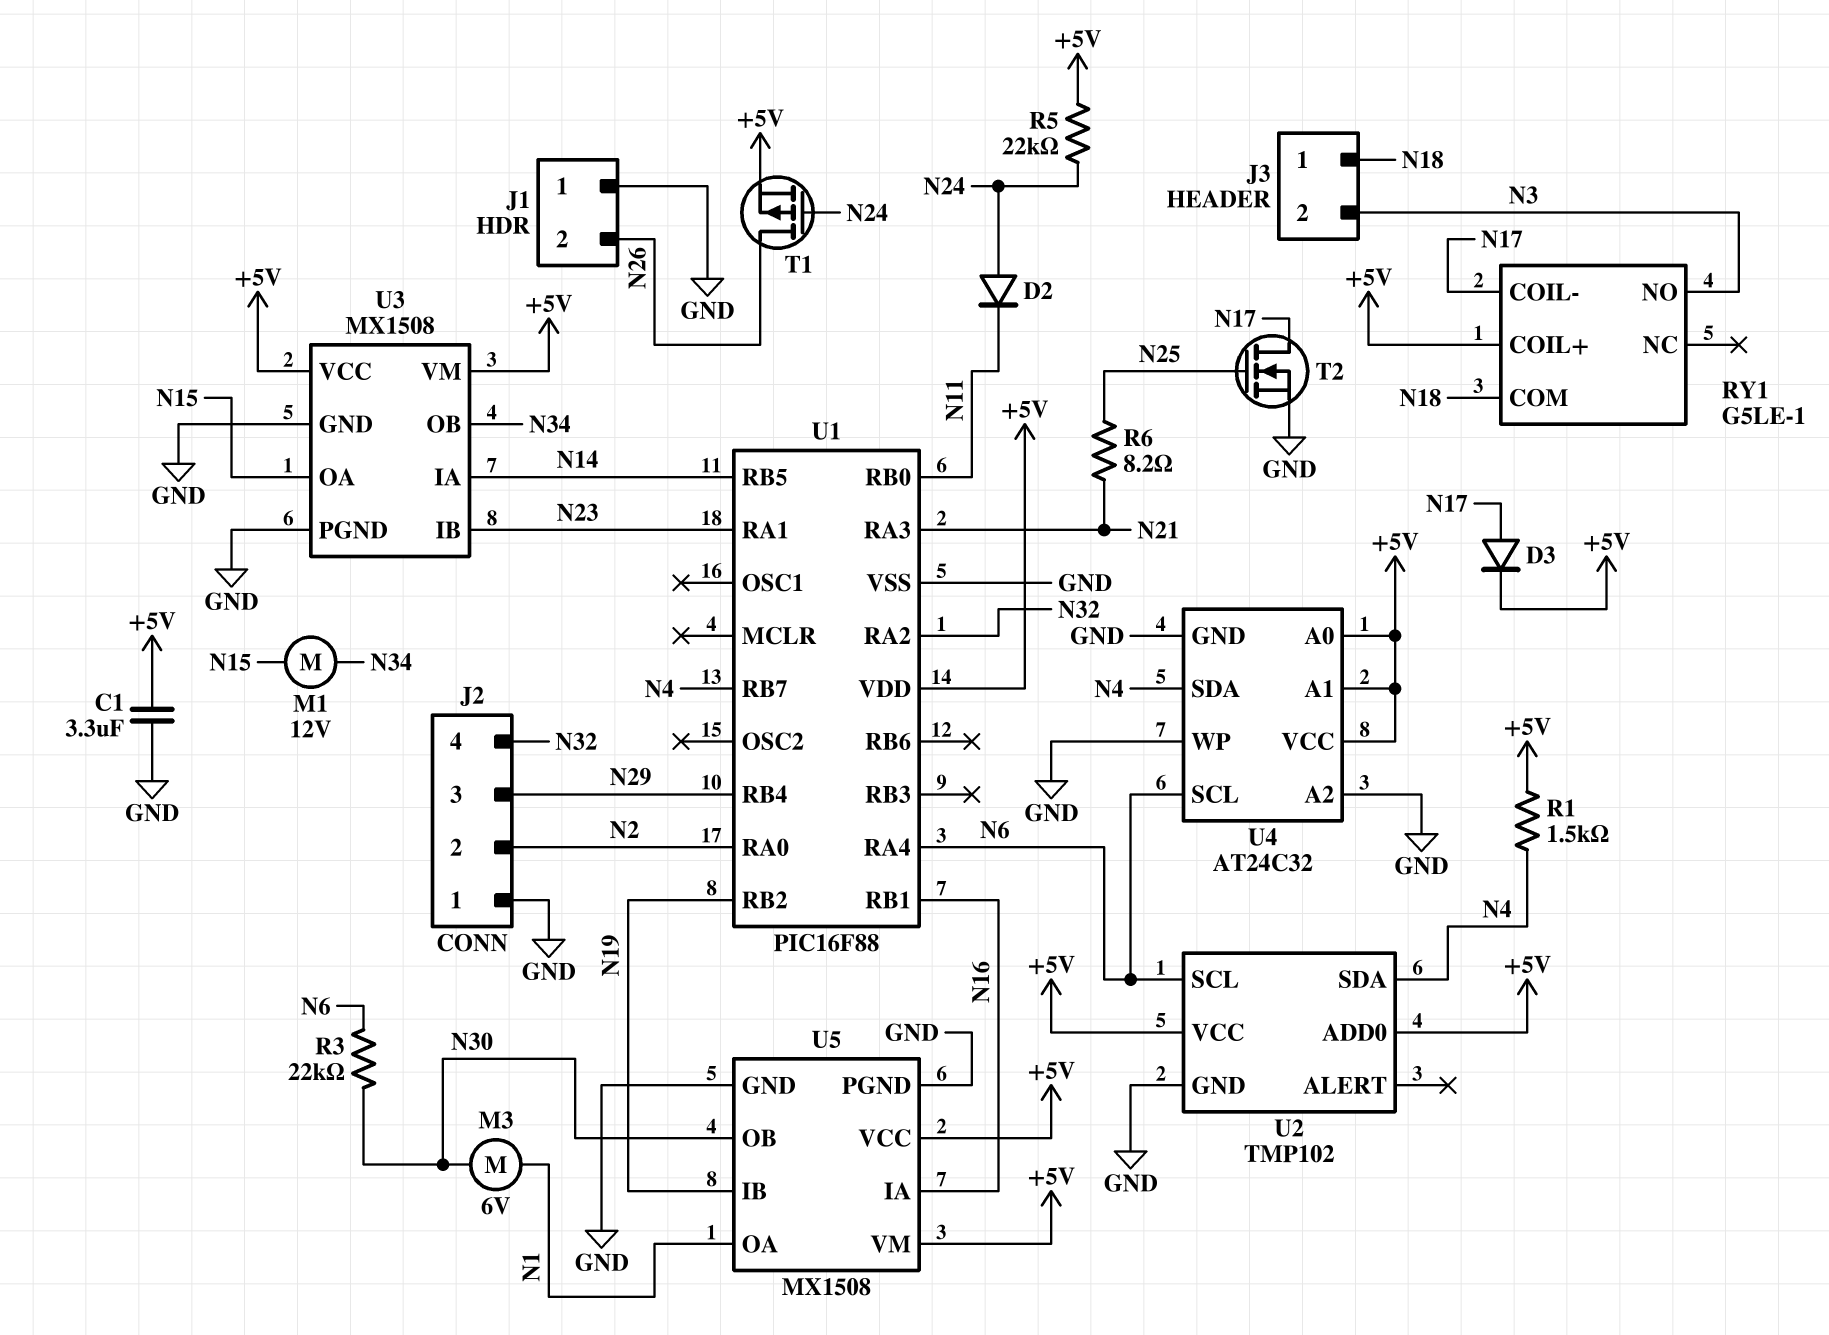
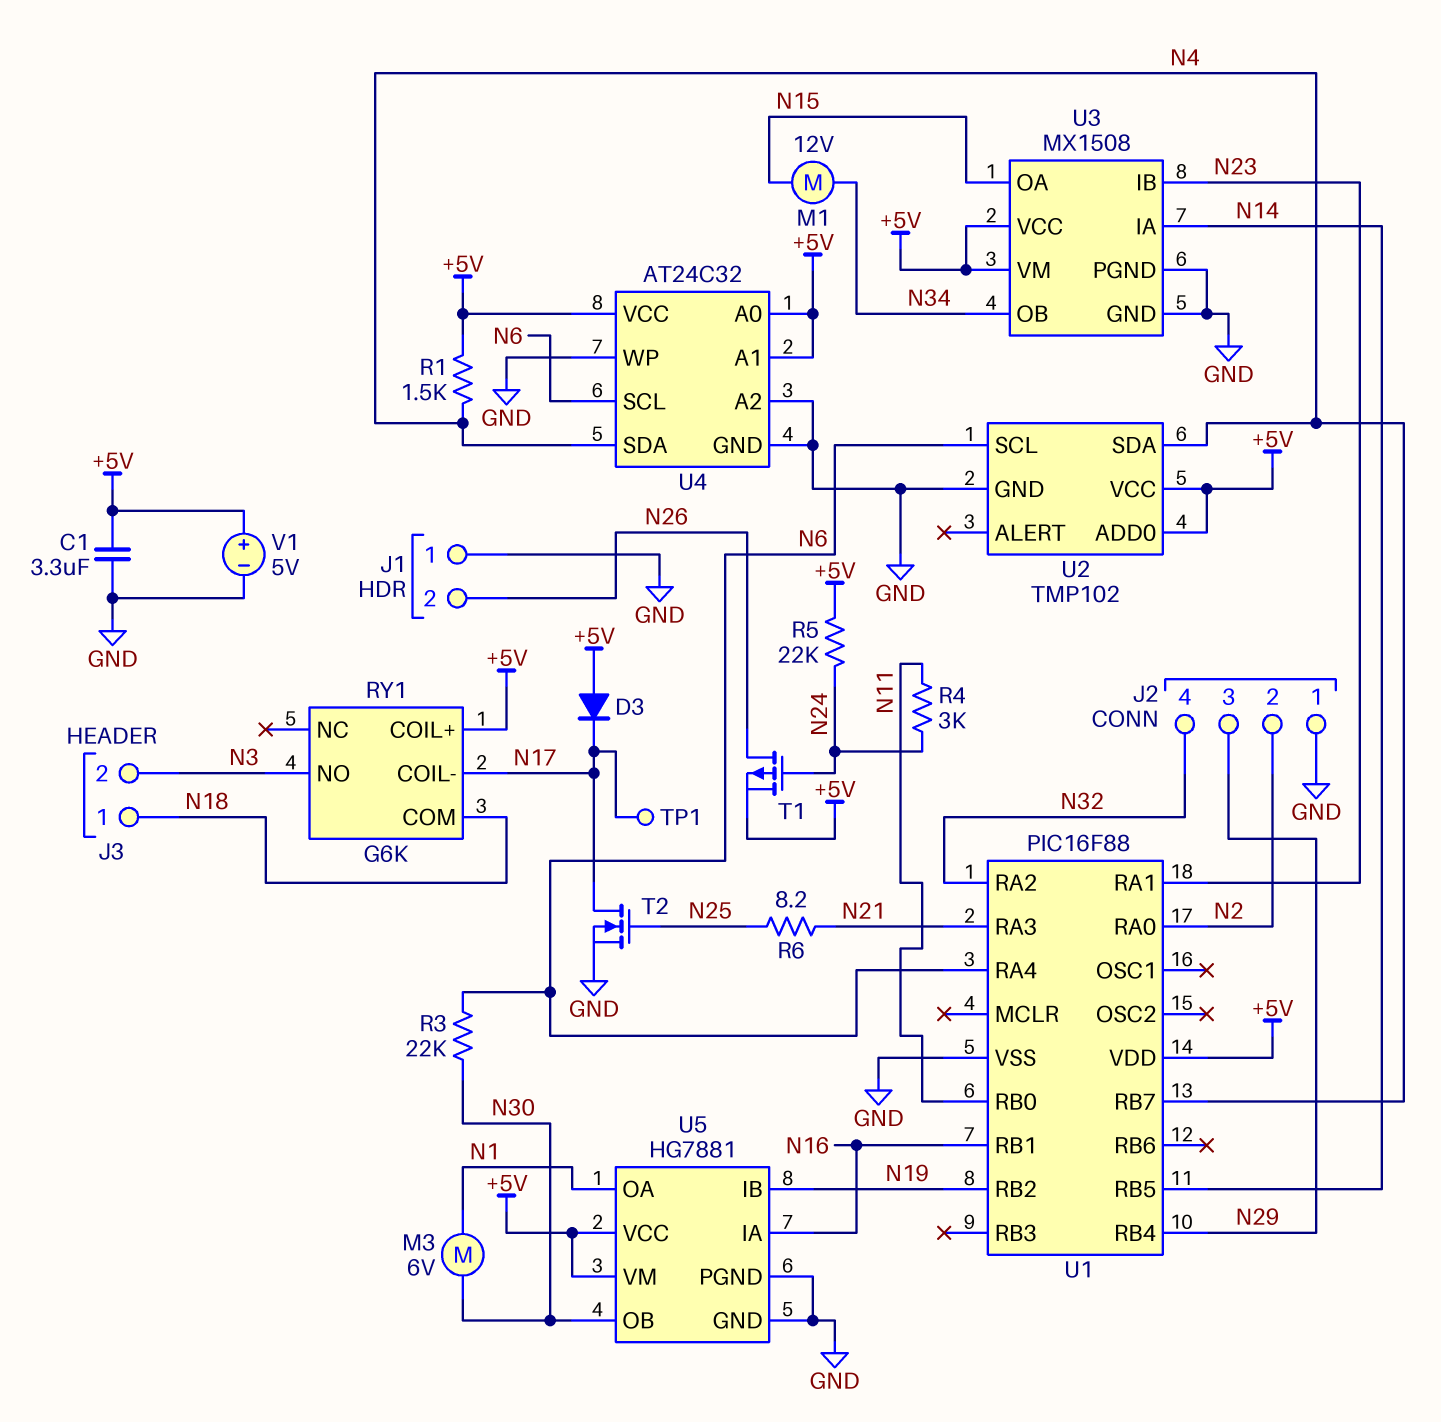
D2: diode (A N24, K N11) -> none
D3: diode (A N17, K +5V) -> diode (A +5V, K N17)
R4: none -> 3k (N11, N24)
RY1: G5LE-1 -> G6K
TP1: none -> test point (N17)
U5: MX1508 -> HG7881
V1: none -> 5V (plus +5V, minus GND)

